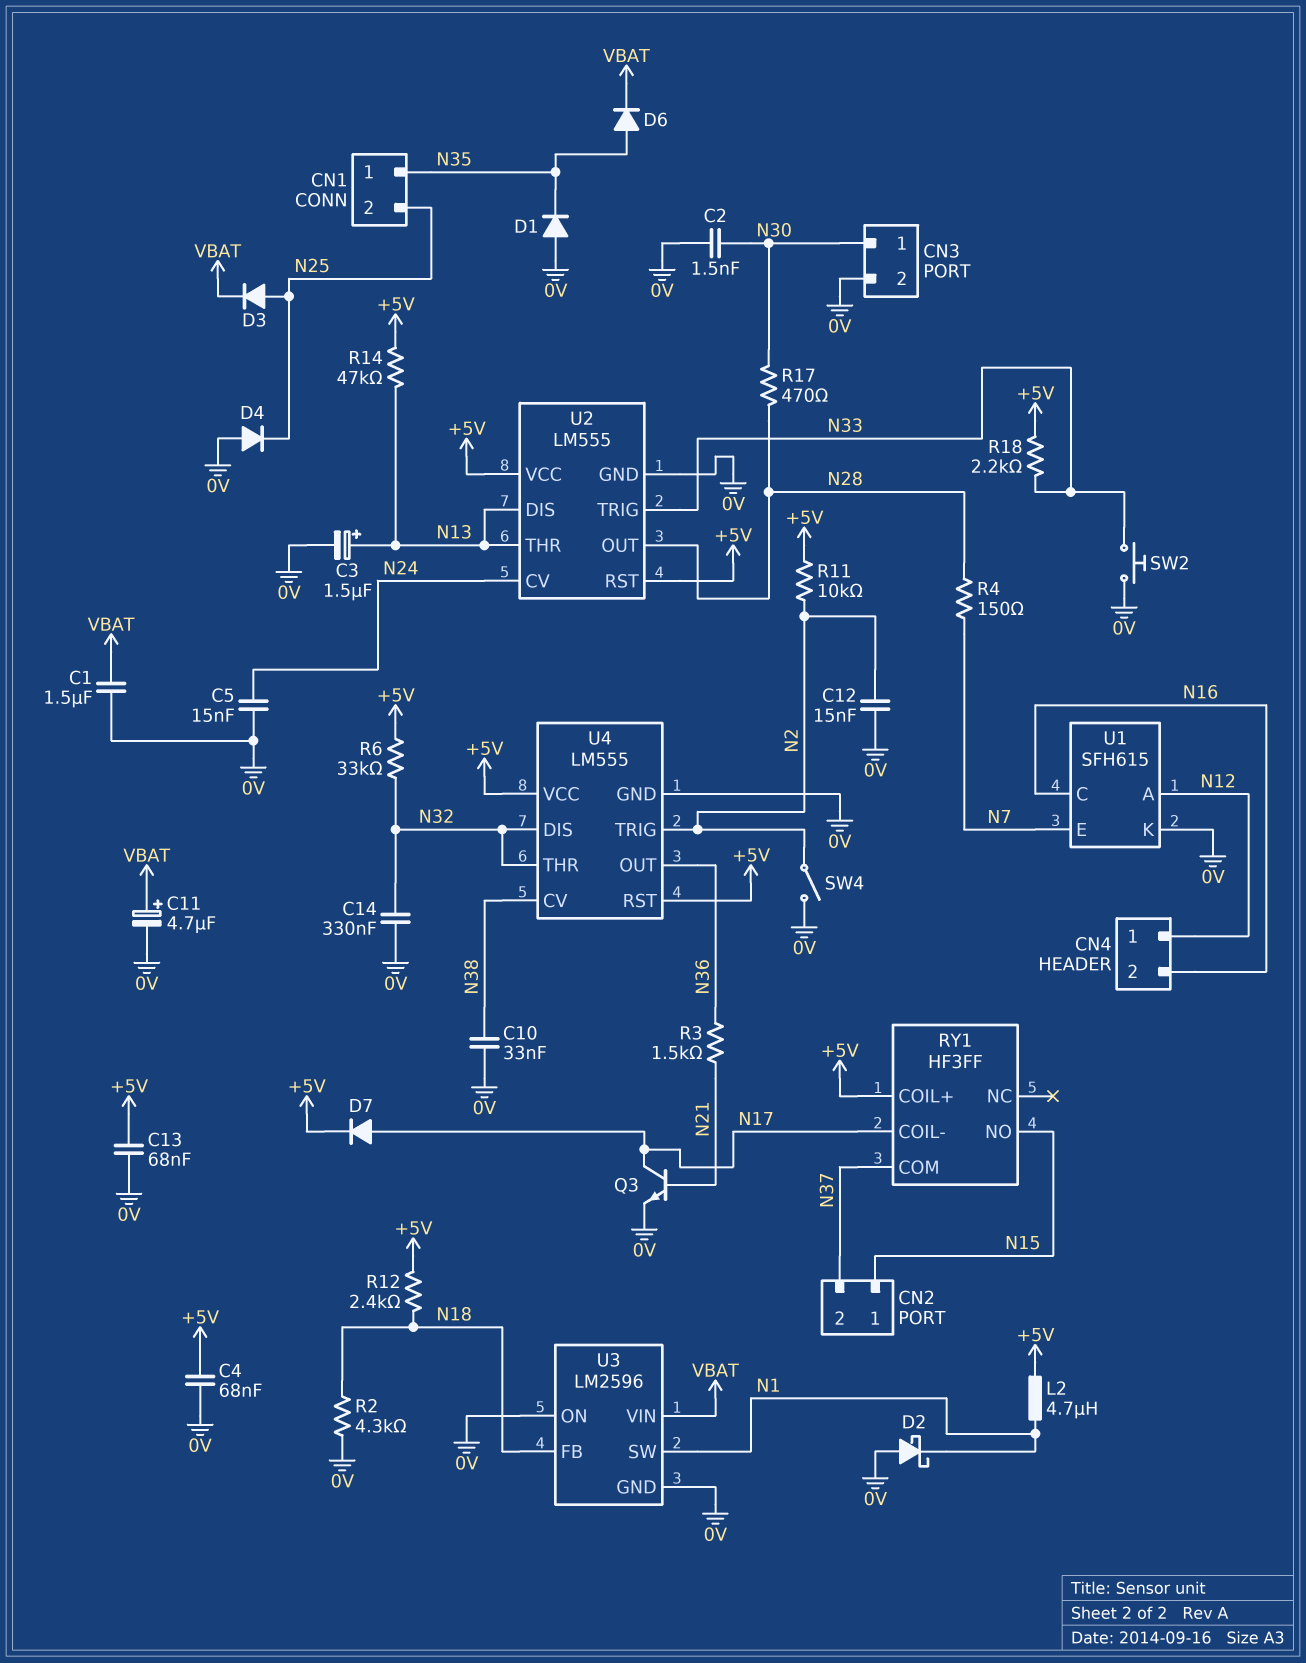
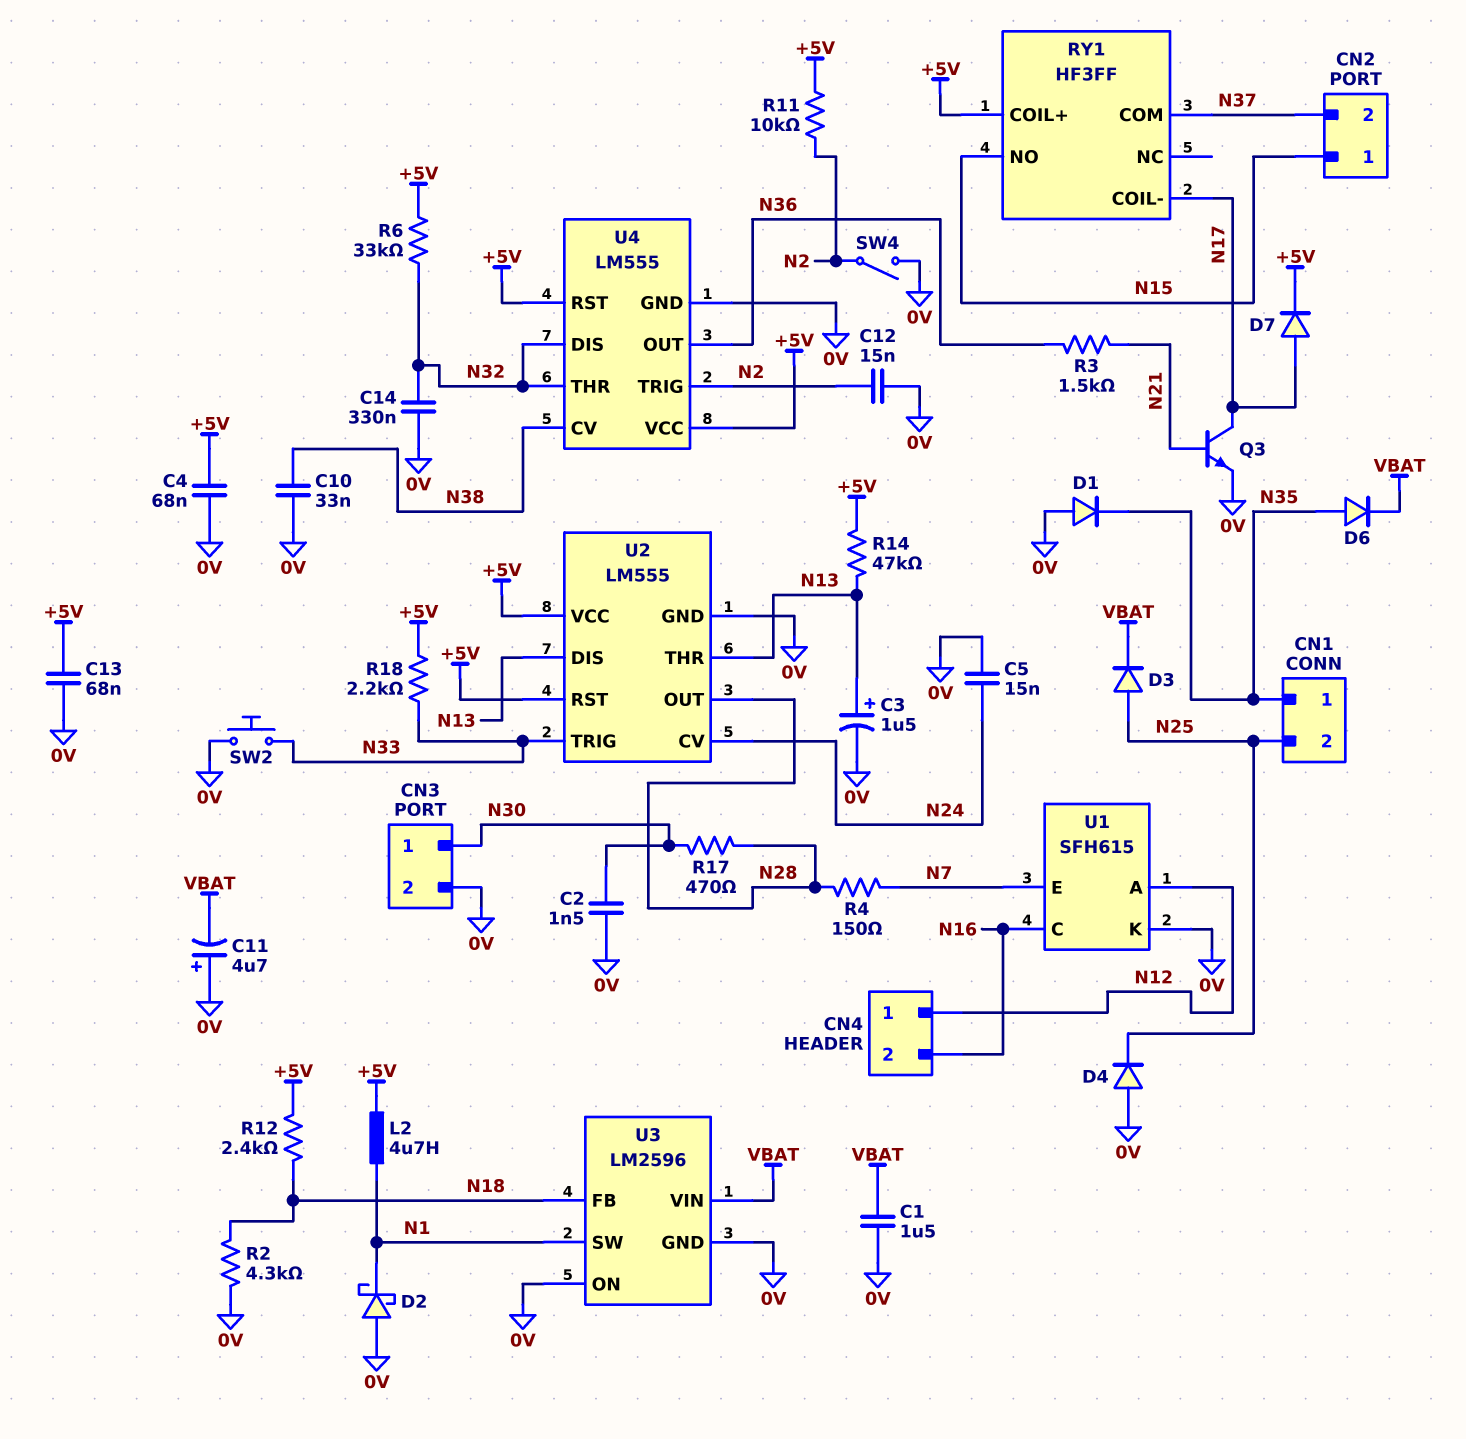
C11: 4.7uF (plus VBAT, minus 0V) -> 4.7uF (plus 0V, minus VBAT)

